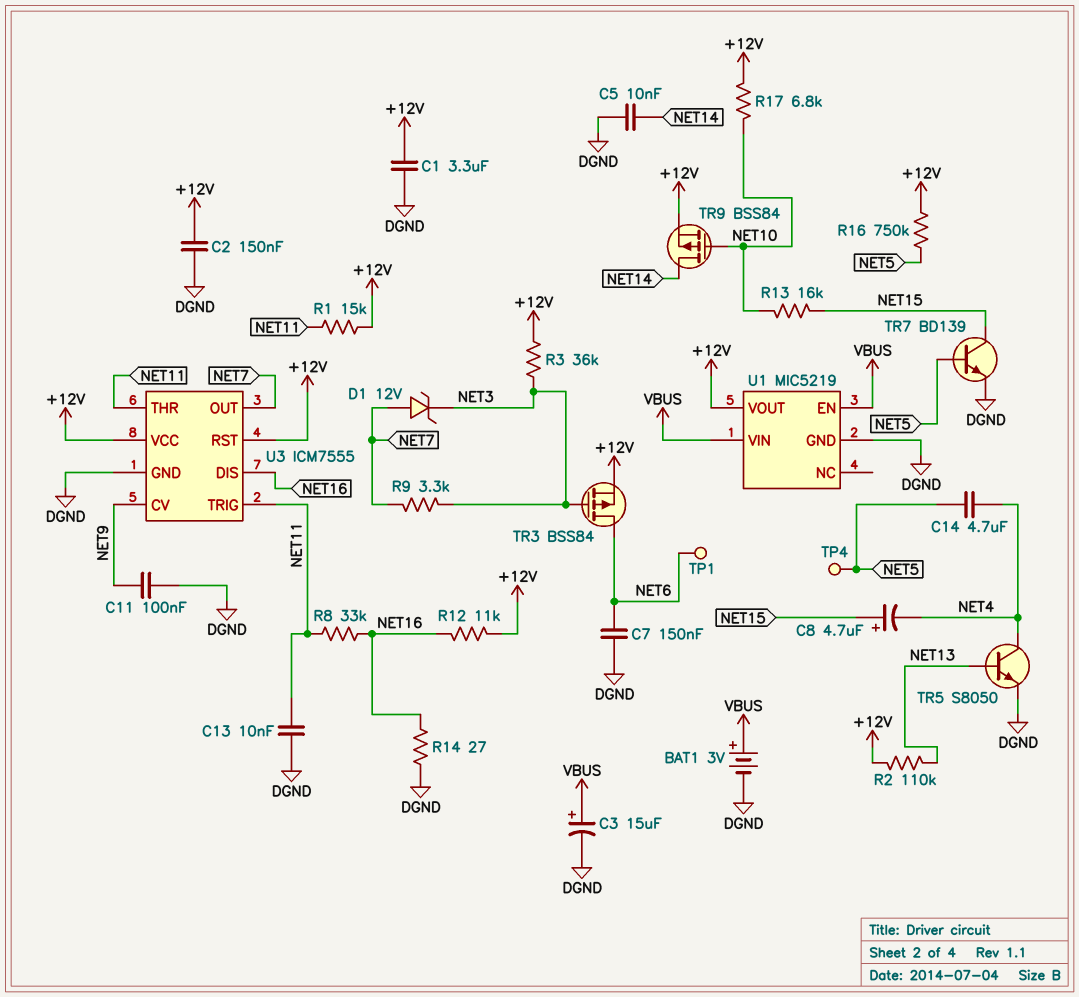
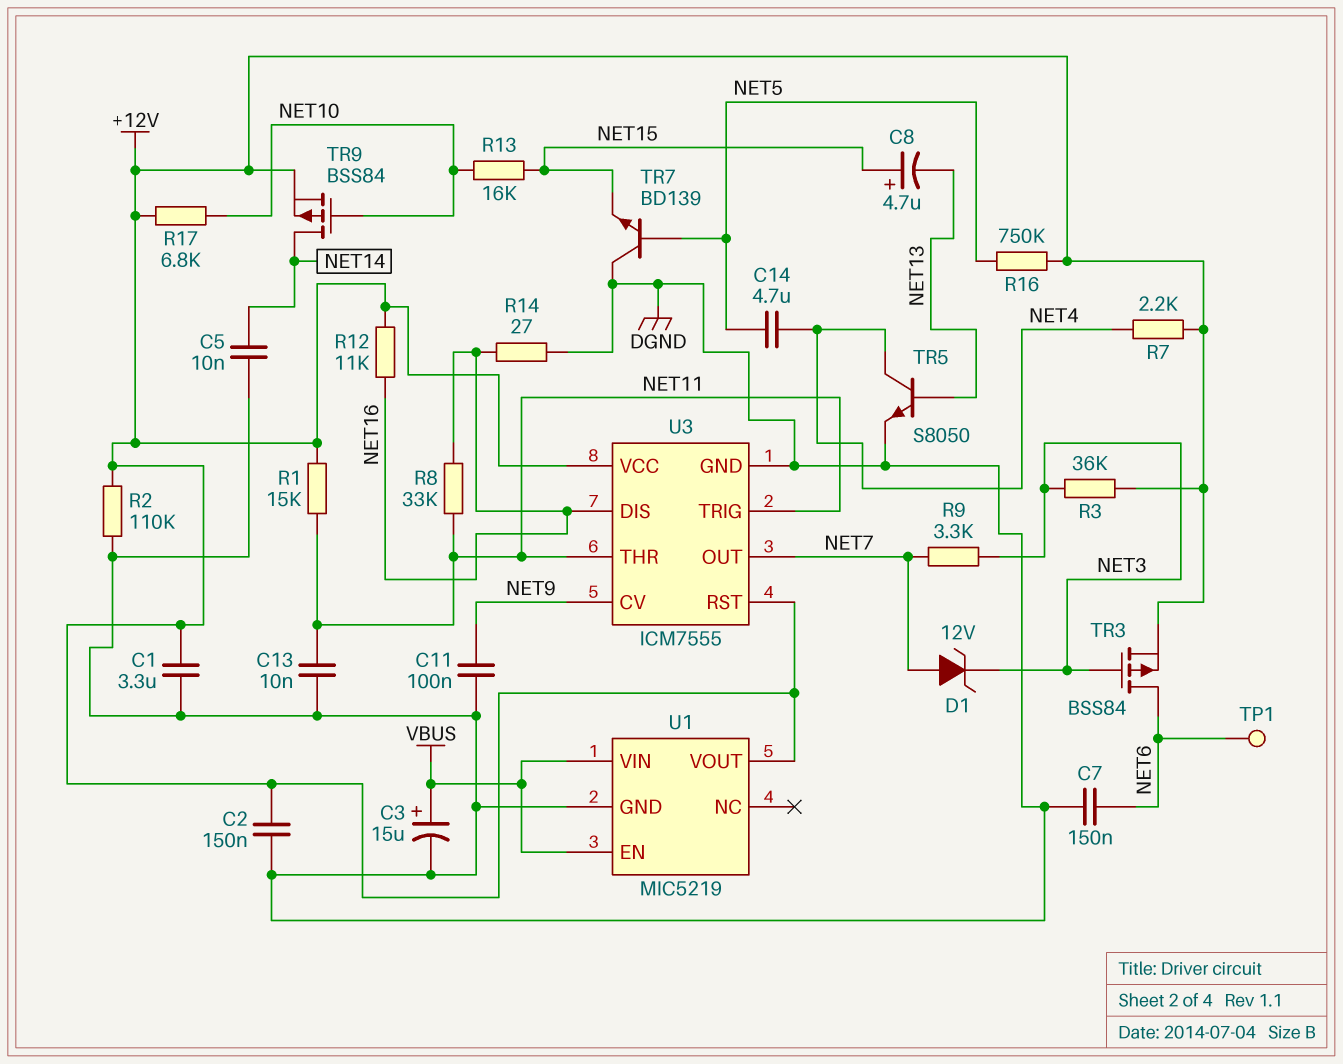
BAT1: 3V (plus VBUS, minus DGND) -> none
C8: 4.7uF (plus NET15, minus NET4) -> 4.7uF (plus NET15, minus NET13)
R2: 110k (+12V, NET13) -> 110k (+12V, DGND)
R7: none -> 2.2k (+12V, NET4)
TP4: test point (NET5) -> none
TR7: NPN BD139 (B NET5, C NET15, E DGND) -> NPN BD139 (B NET5, C DGND, E NET15)

